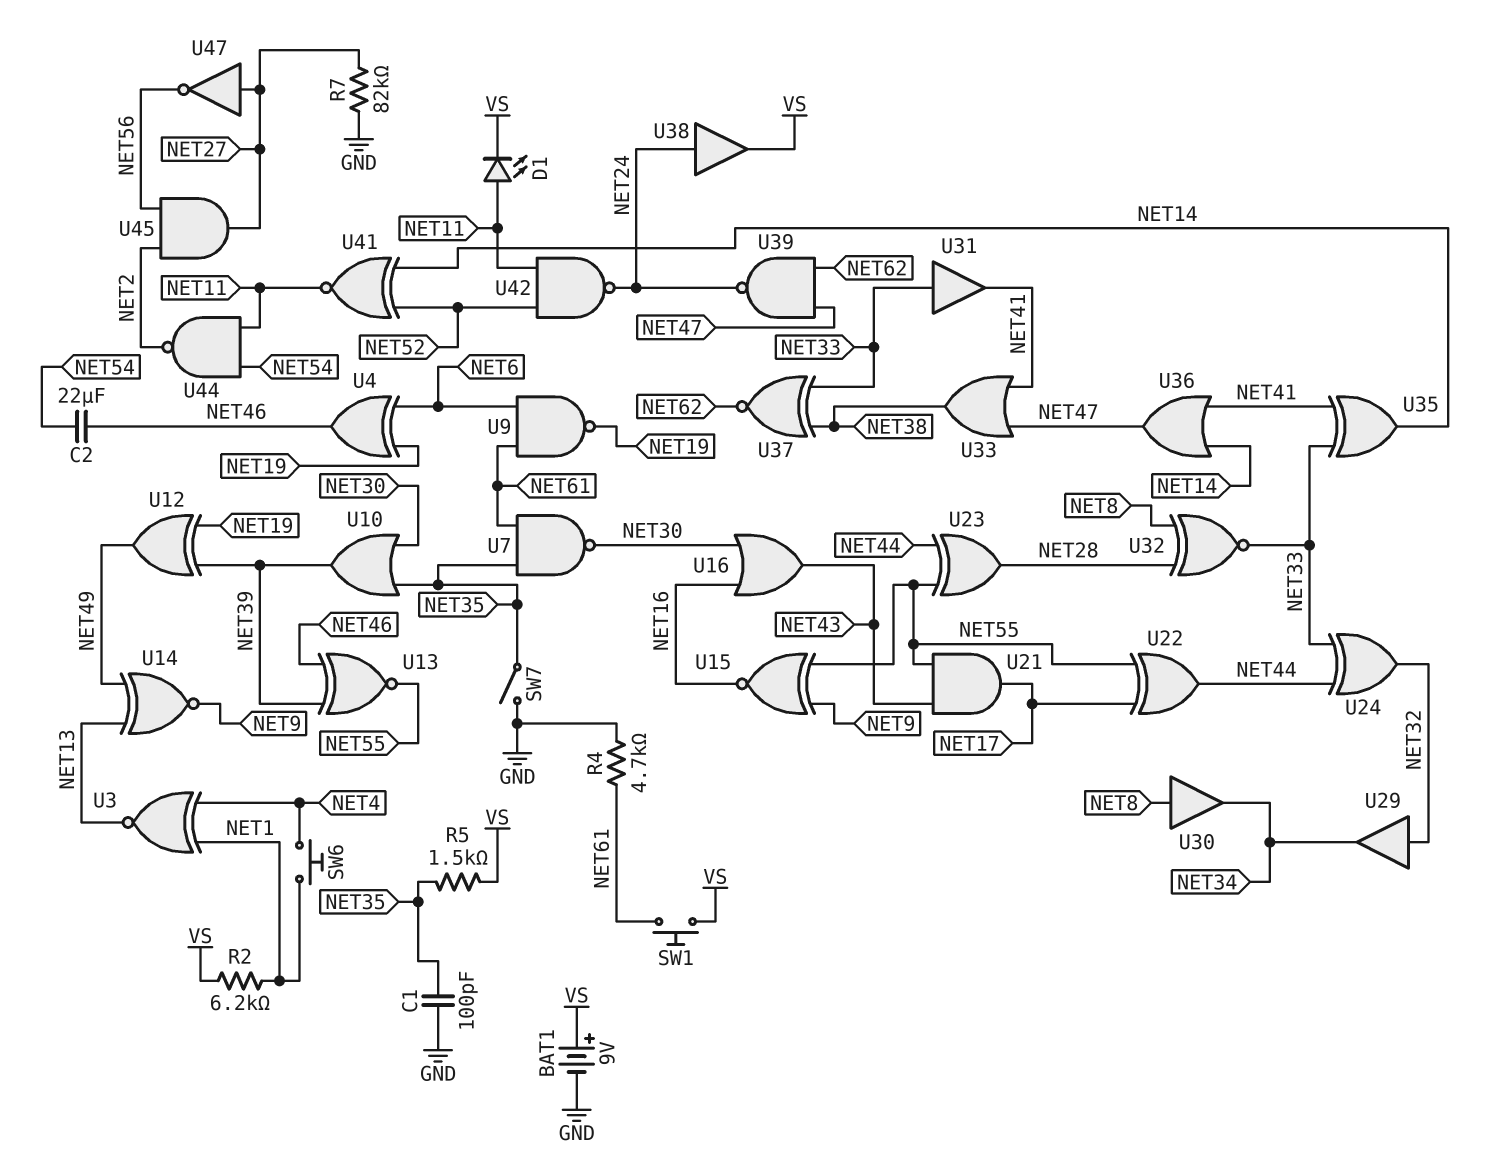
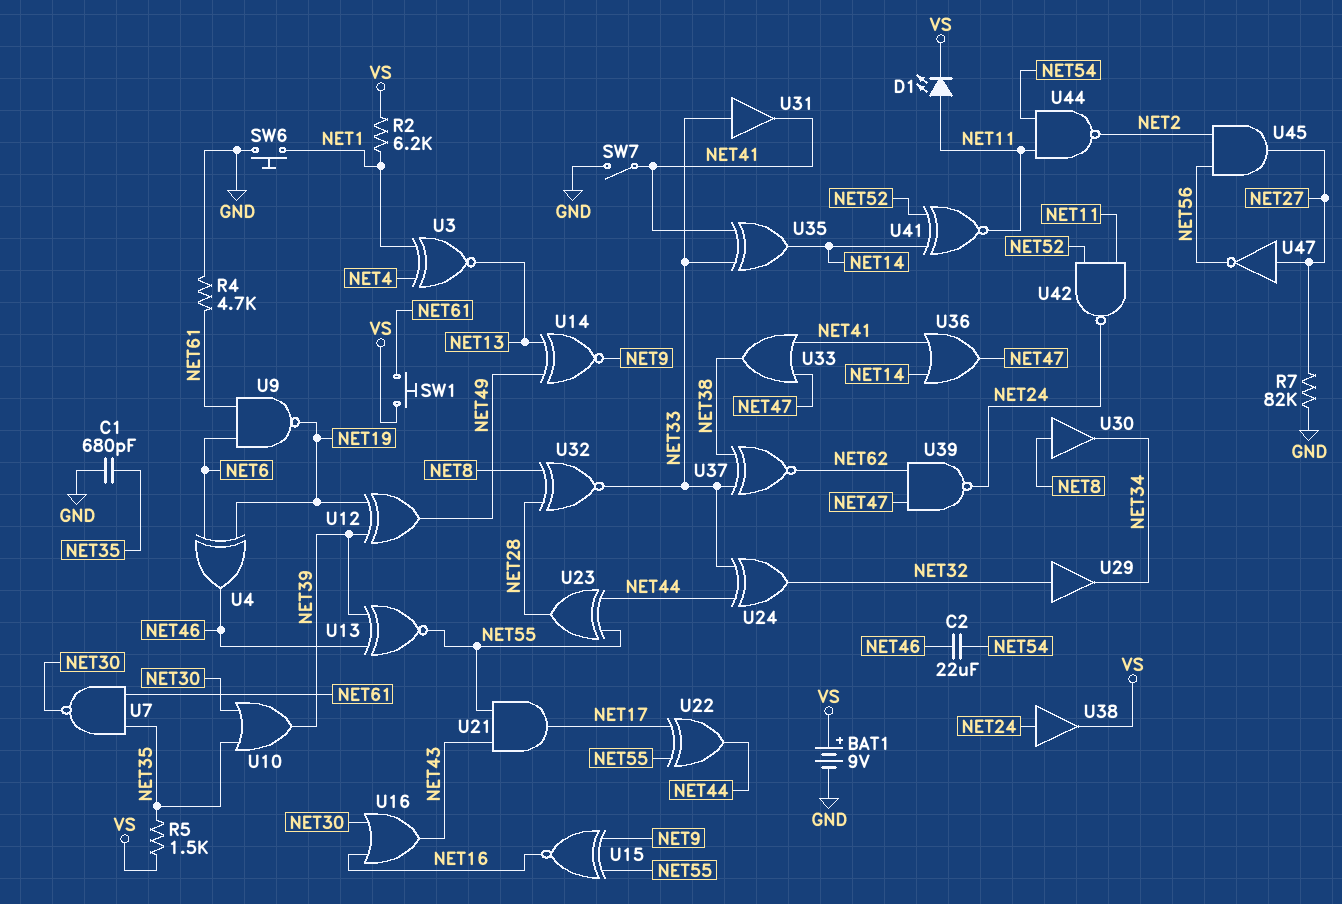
C1: 100pF (GND, NET35) -> 680pF (GND, NET35)
SW6: button (NET1, NET4) -> button (GND, NET1)
SW7: switch (GND, NET35) -> switch (GND, NET41)

